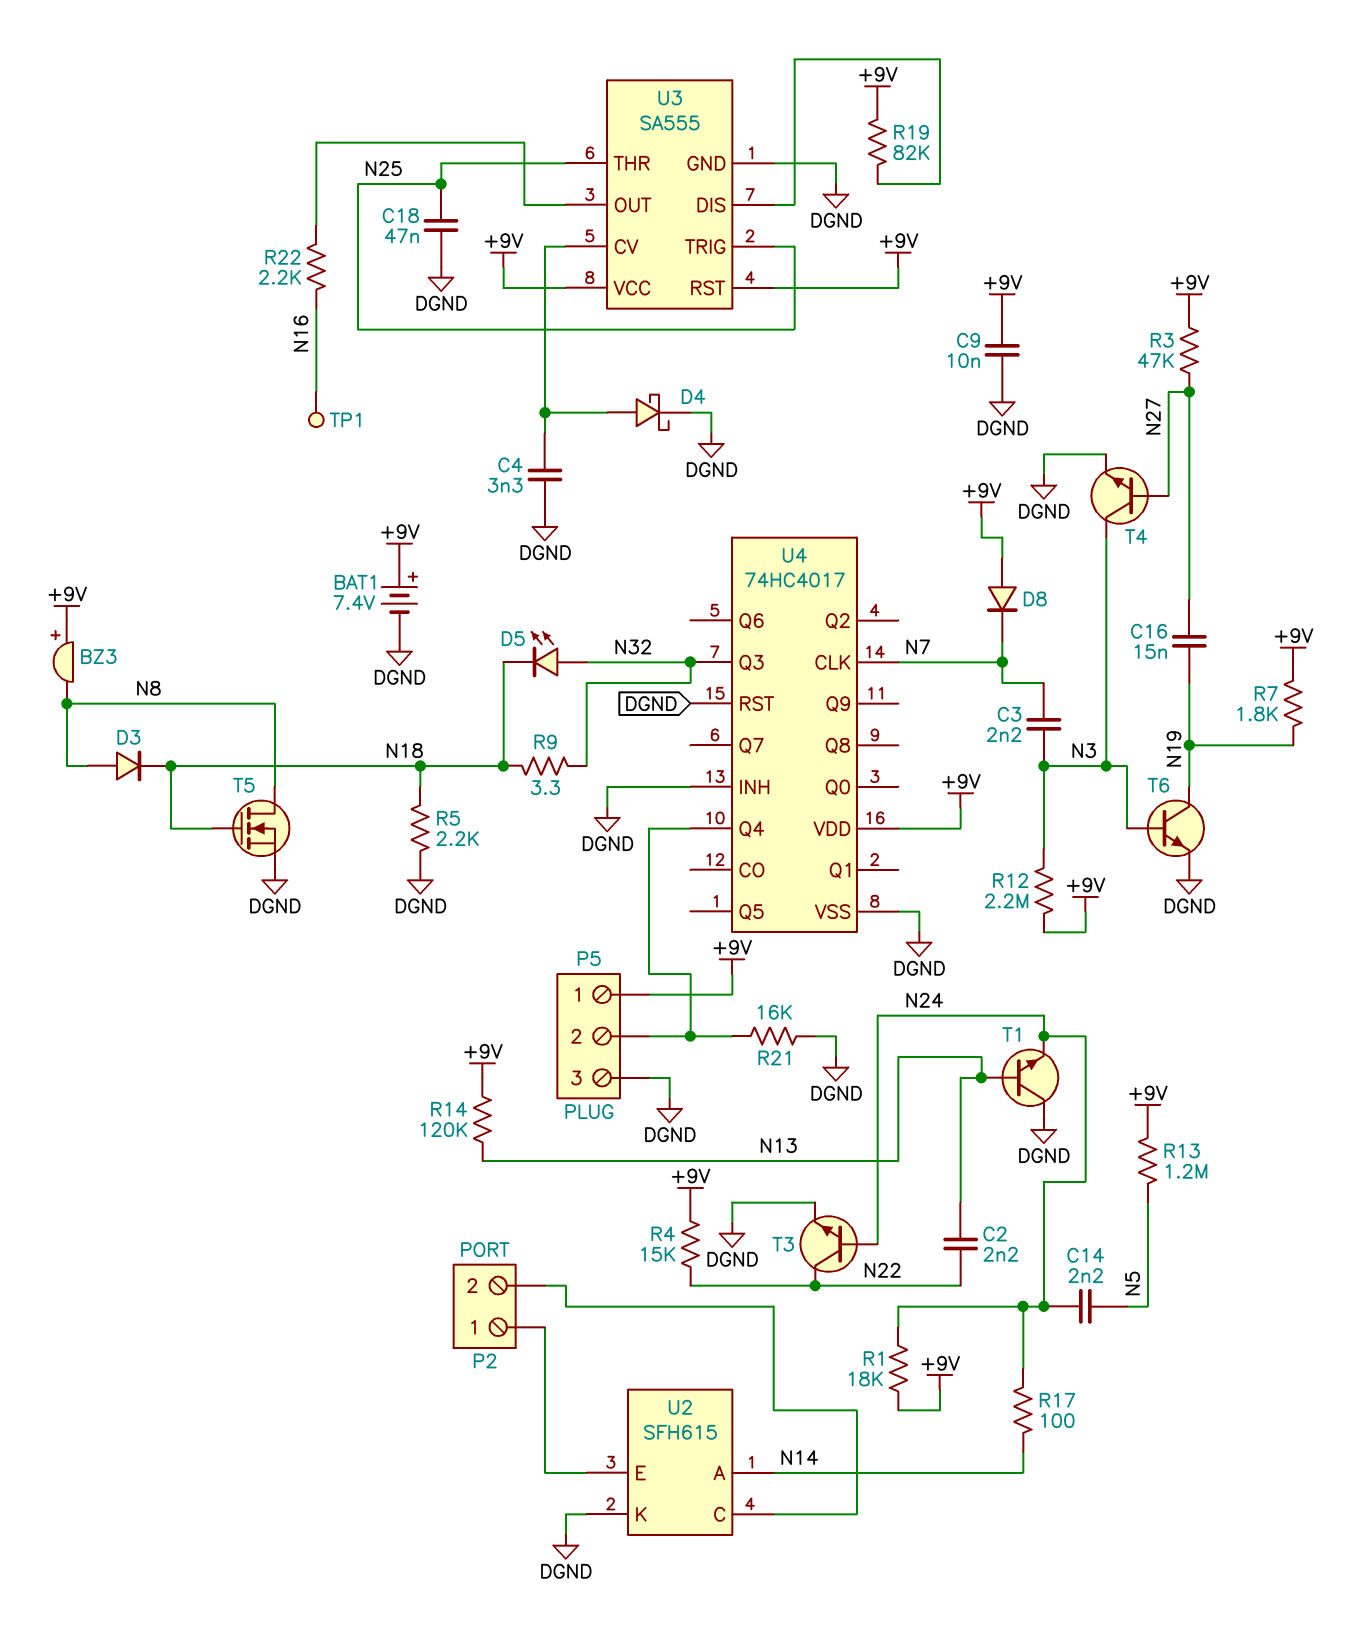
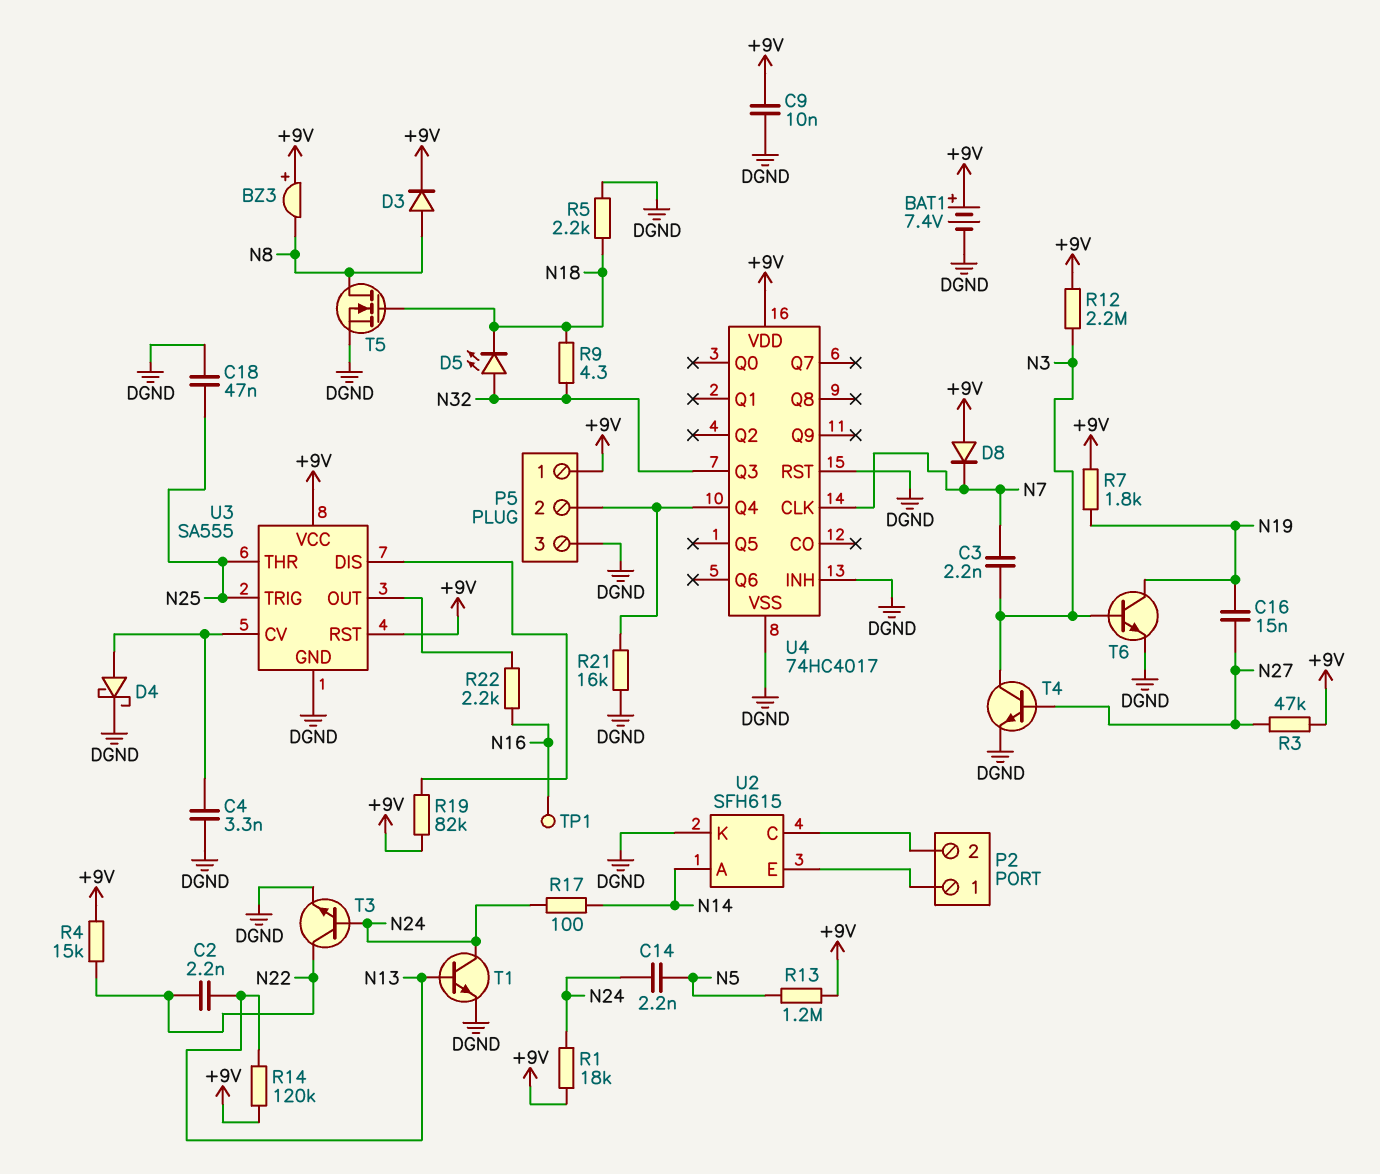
D3: diode (A N8, K N18) -> diode (A N8, K +9V)
R9: 3.3 (N18, N32) -> 4.3 (N18, N32)
T1: NPN (B N13, C DGND, E N24) -> NPN (B N13, C N24, E DGND)

